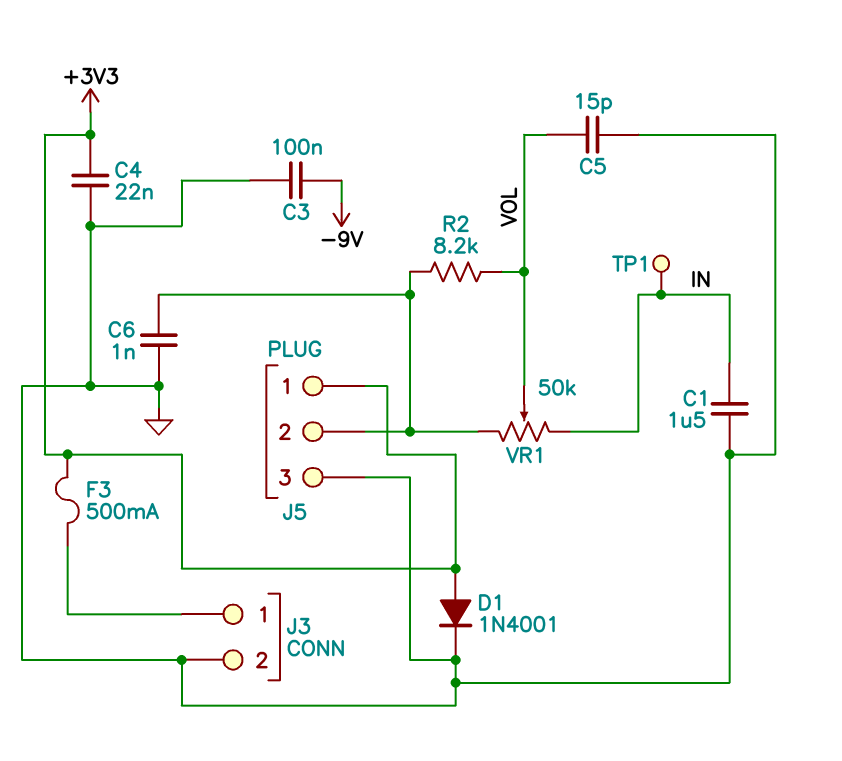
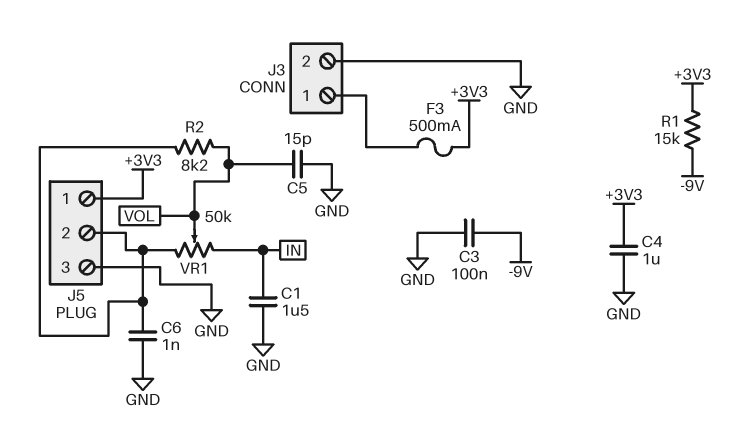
C4: 22nF (+3V3, GND) -> 1uF (+3V3, GND)
D1: diode 1N4001 (A +3V3, K GND) -> none
R1: none -> 15k (+3V3, -9V)
TP1: test point (IN) -> none

